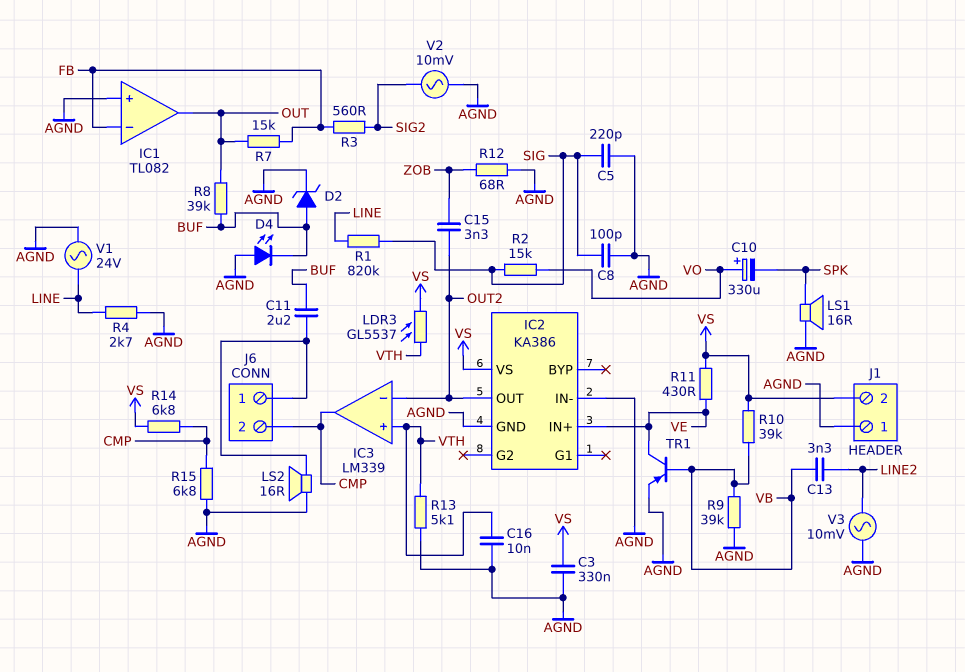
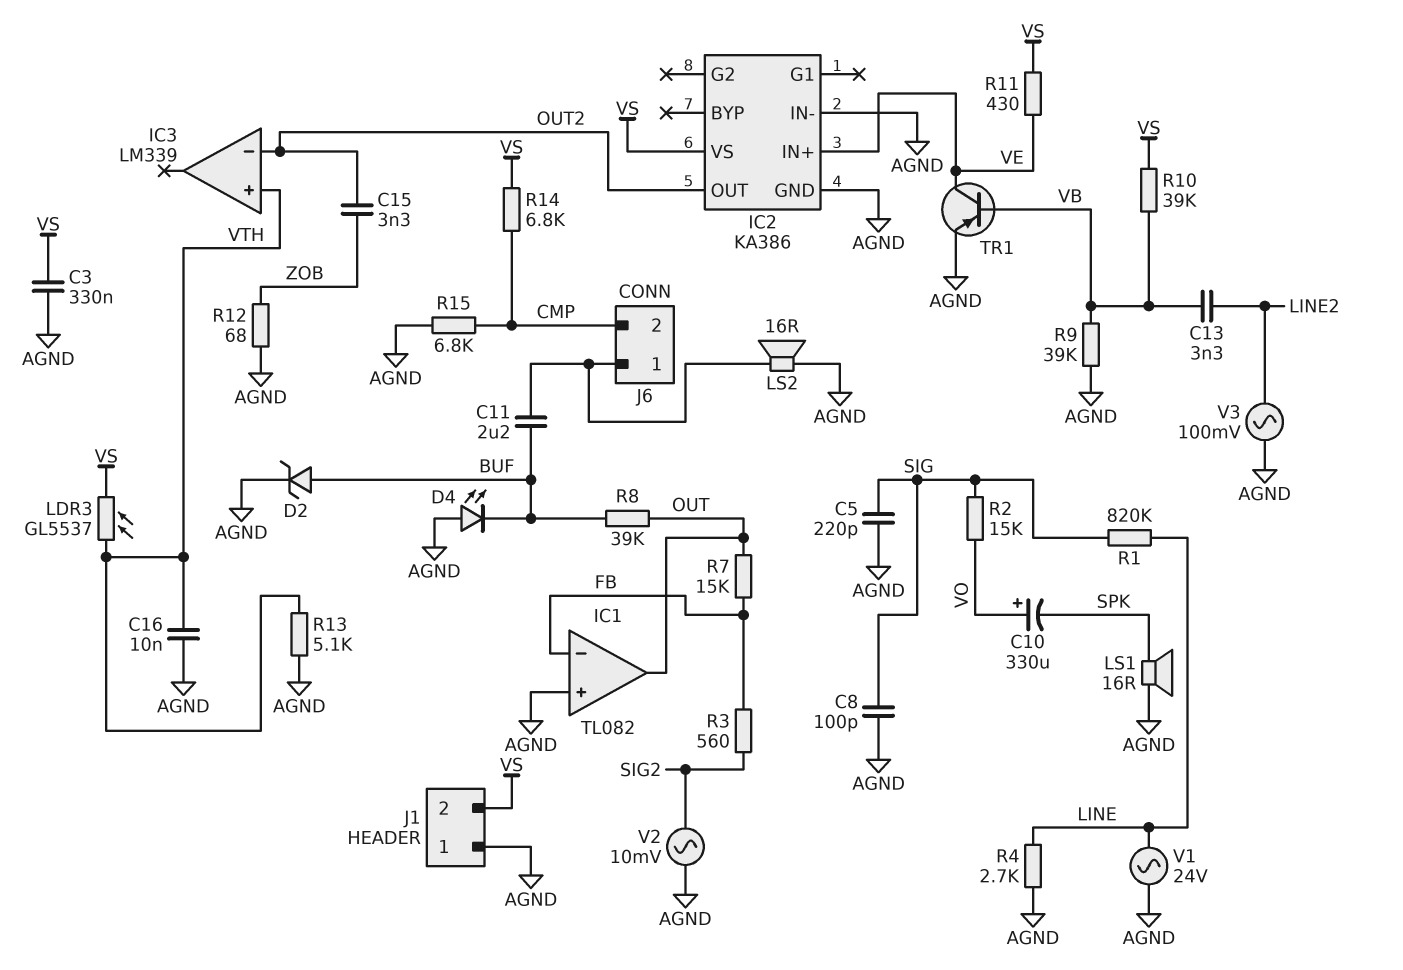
IC3 pin out: CMP -> none
V3: AC 10mV (AGND, LINE2) -> AC 100mV (AGND, LINE2)

